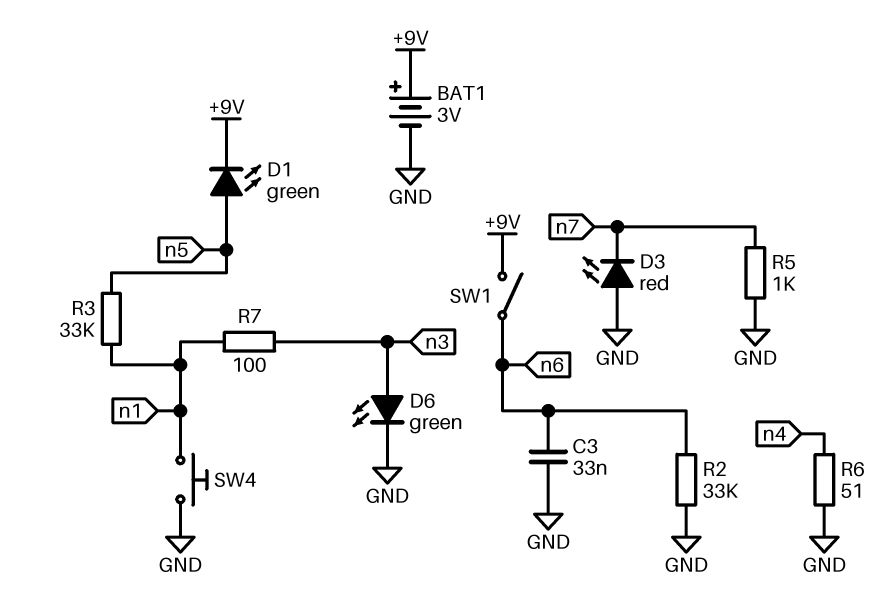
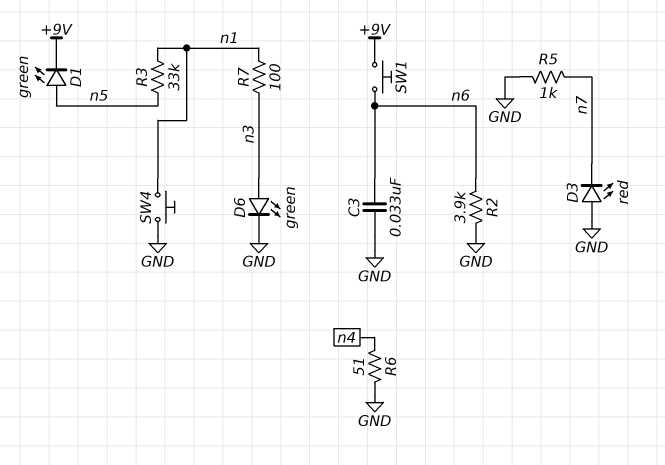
BAT1: 3V (plus +9V, minus GND) -> none
R2: 33k (GND, n6) -> 3.9k (GND, n6)
SW1: switch (+9V, n6) -> button (+9V, n6)

